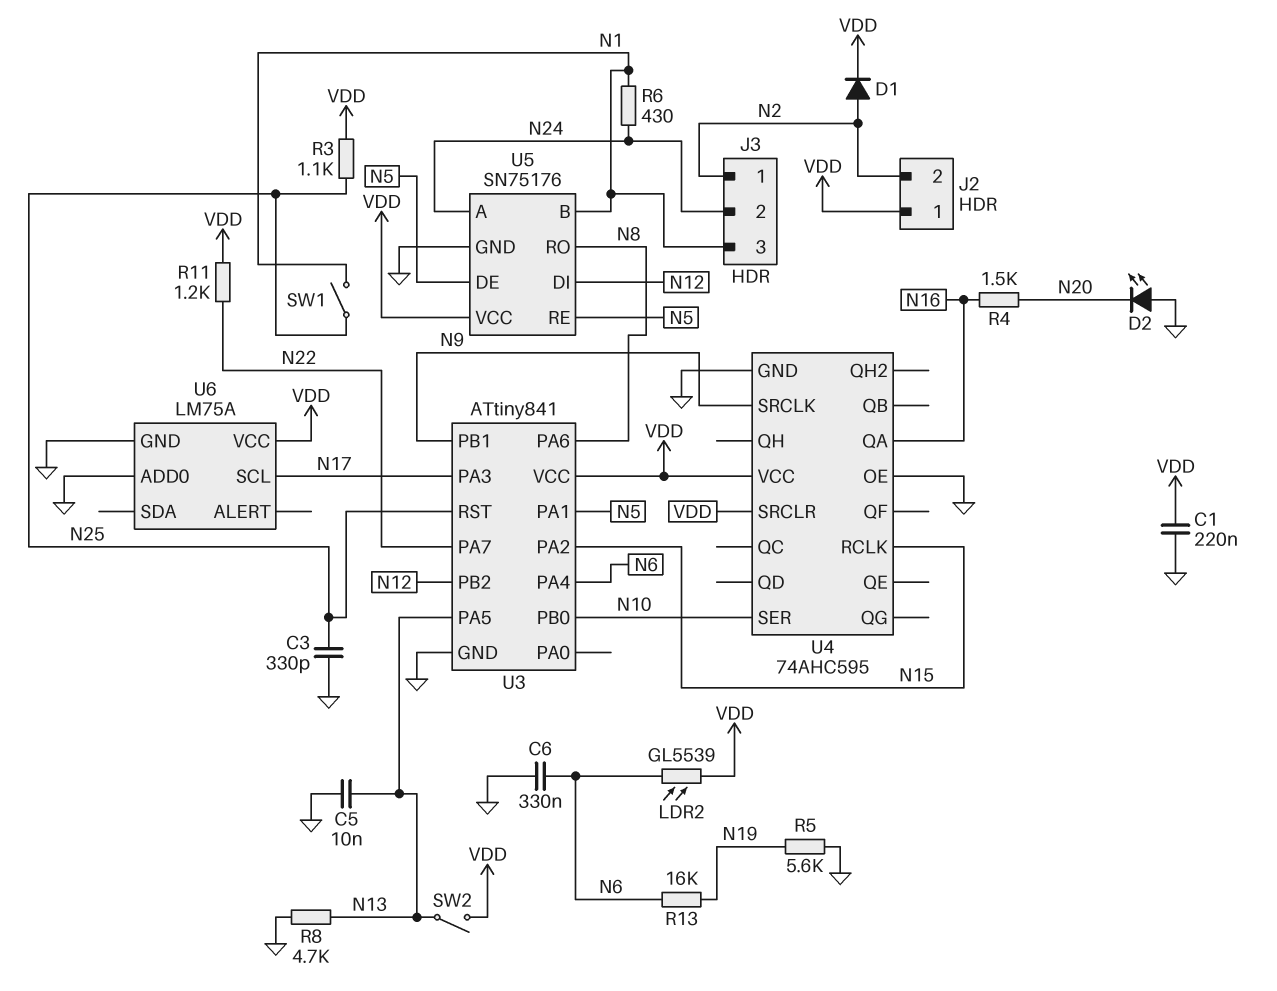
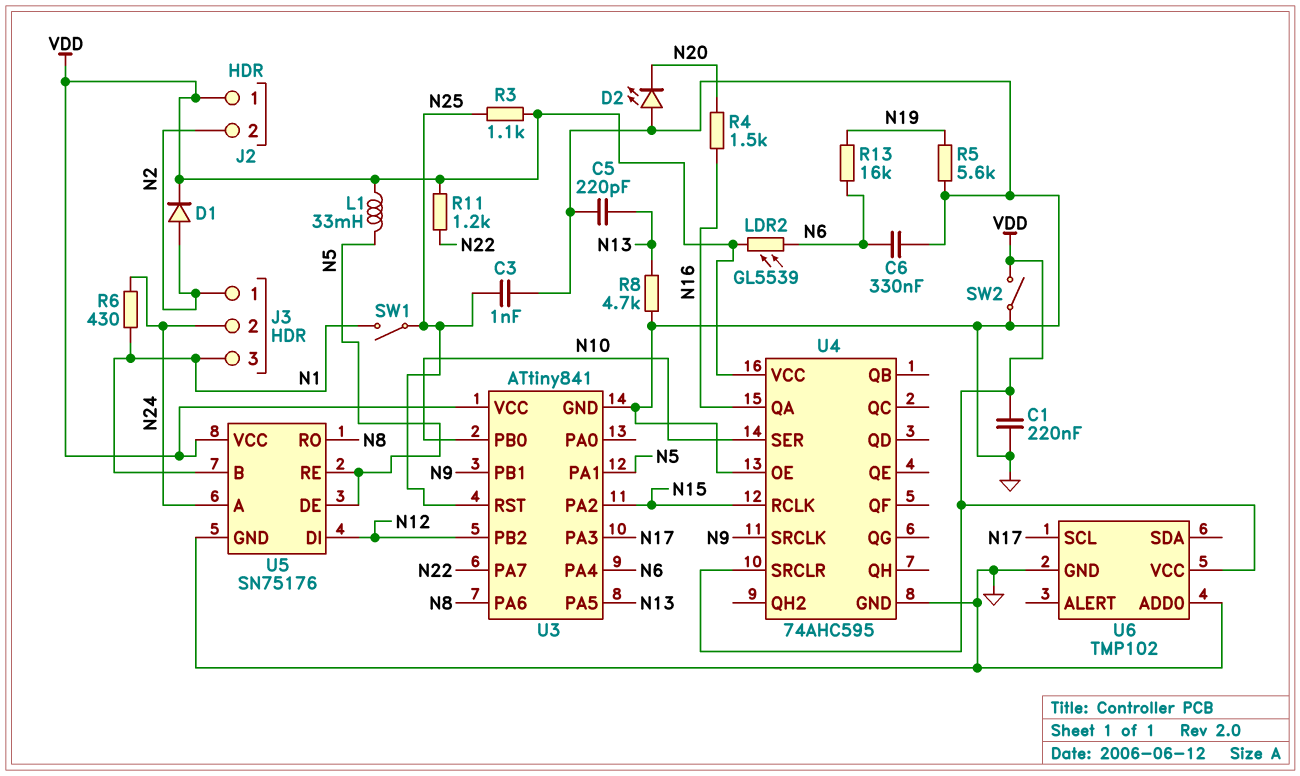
C3: 330pF (GND, N25) -> 1nF (GND, N25)
C5: 10nF (GND, N13) -> 220pF (GND, N13)
L1: none -> 33mH (N5, VDD)
SW2: switch (N13, VDD) -> switch (GND, VDD)
U6: LM75A -> TMP102

